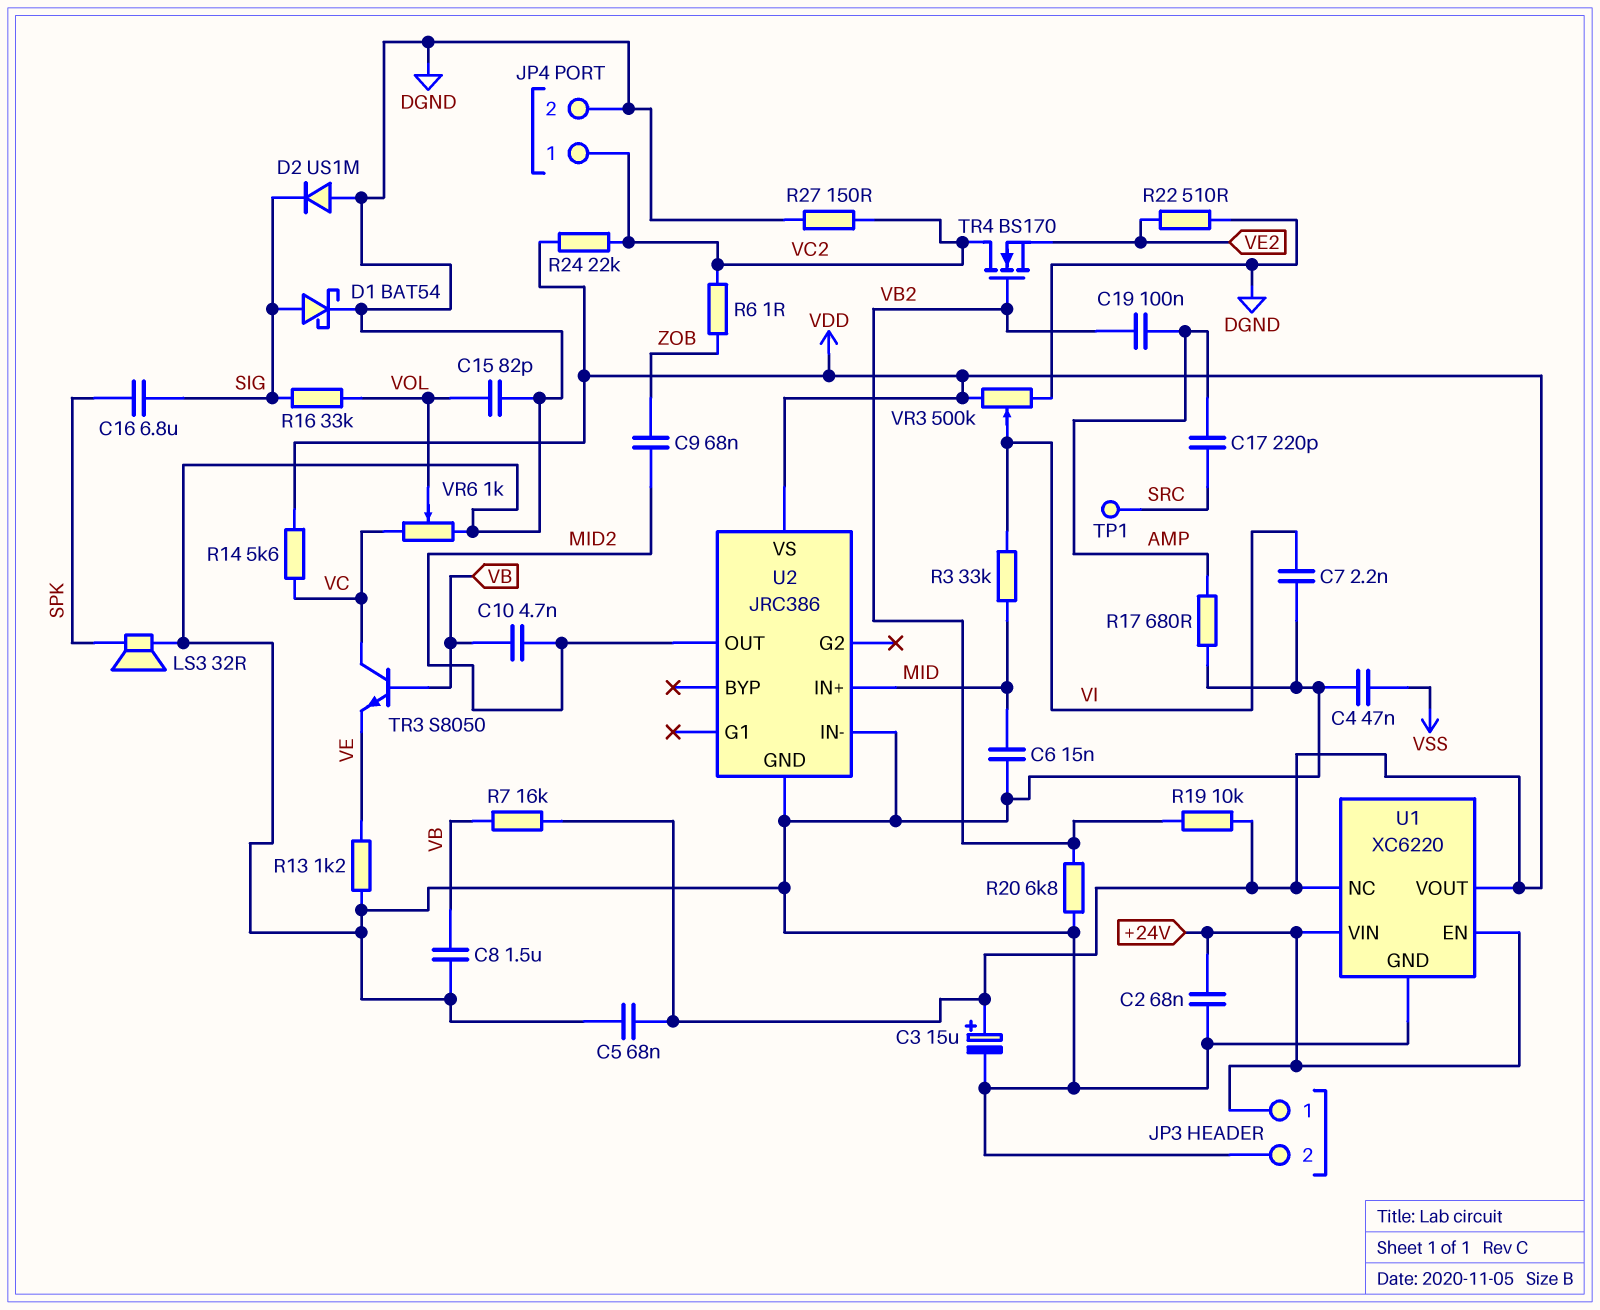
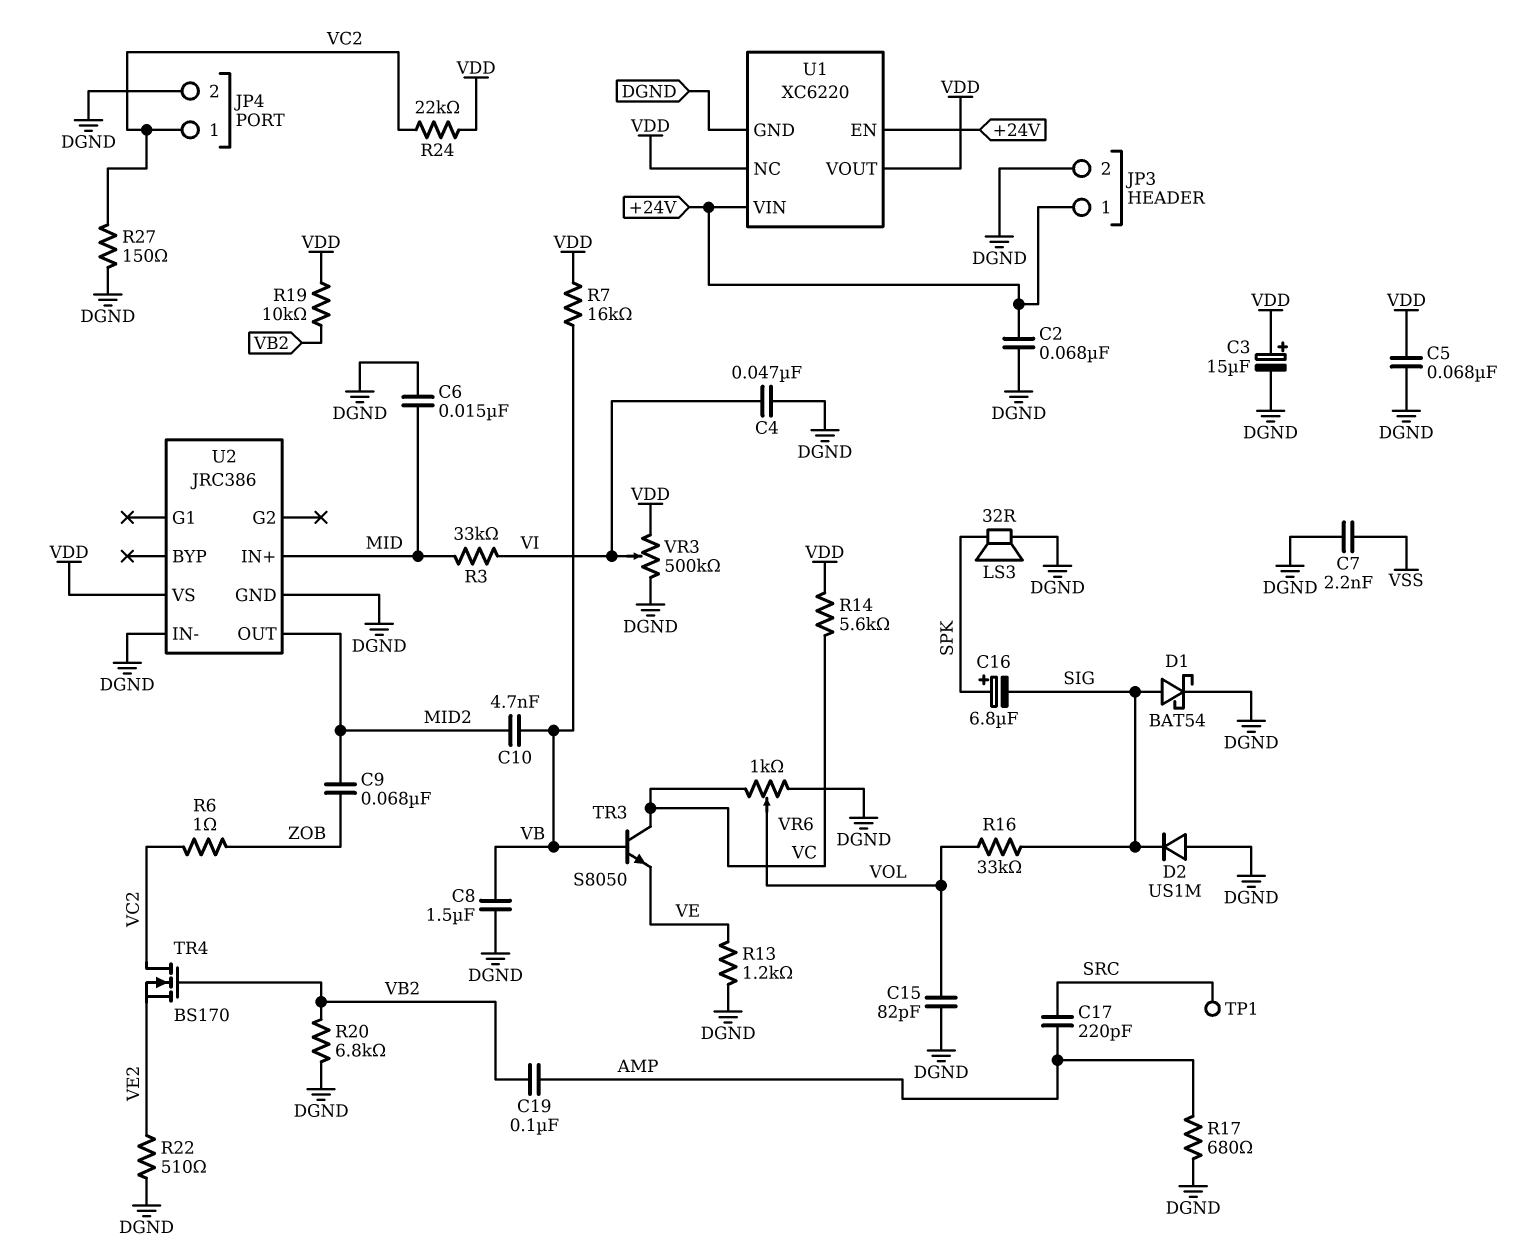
C4: 47nF (DGND, VSS) -> 47nF (DGND, VI)
C7: 2.2nF (DGND, VI) -> 2.2nF (DGND, VSS)
C16: 6.8uF (SIG, SPK) -> 6.8uF (plus SPK, minus SIG)

